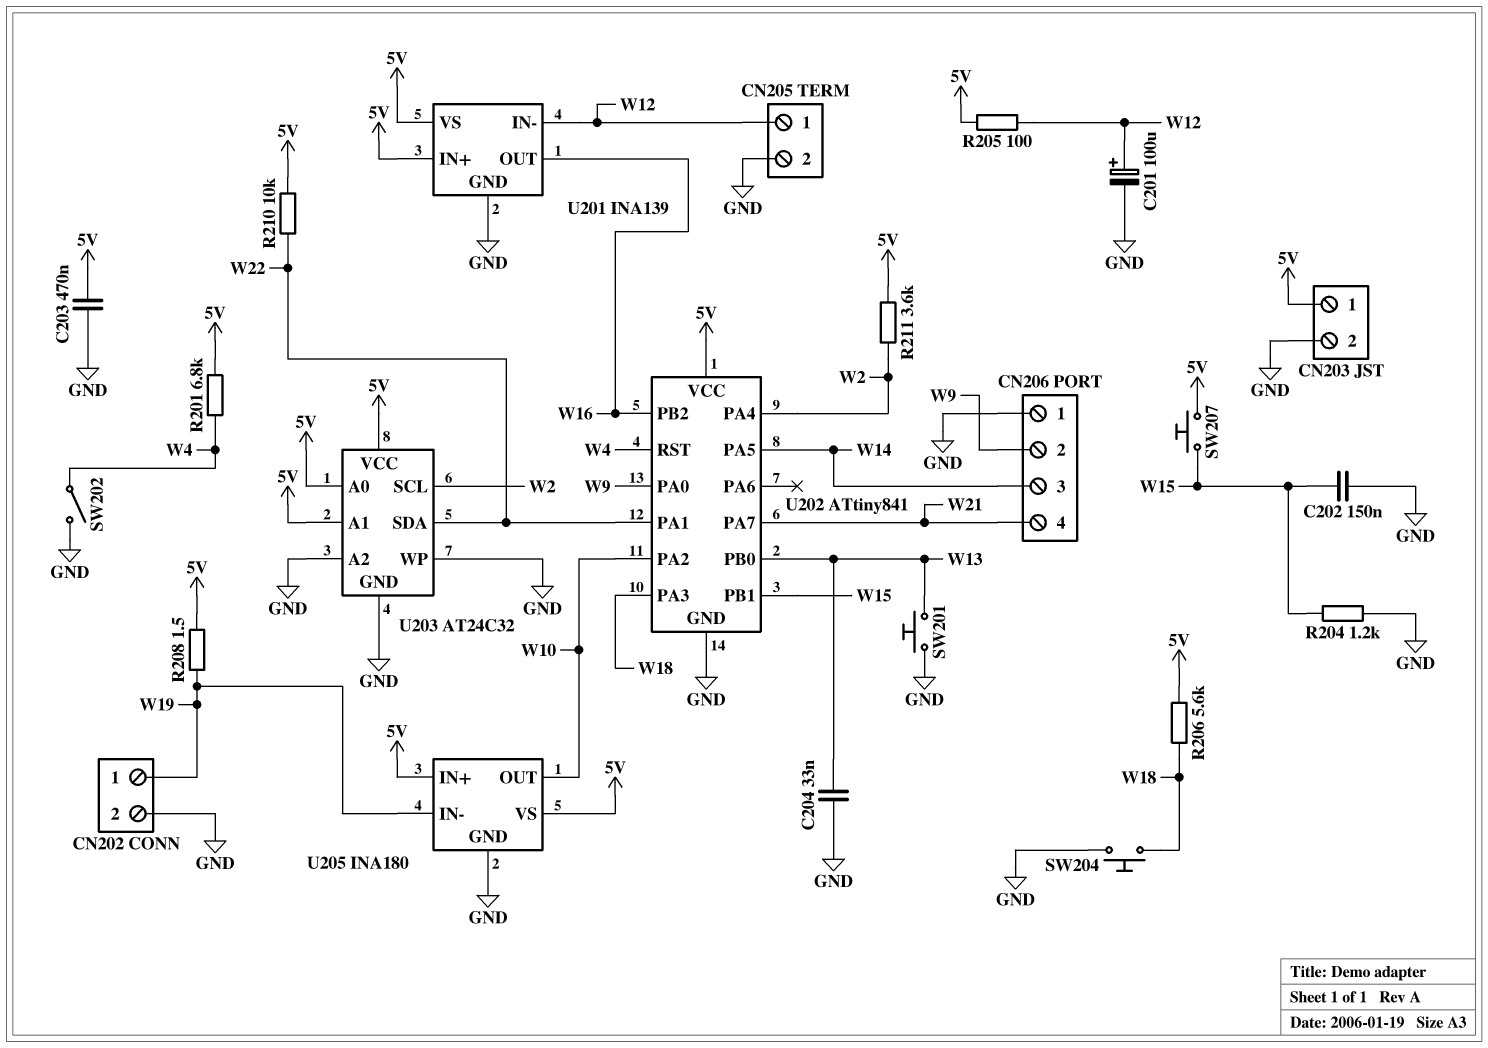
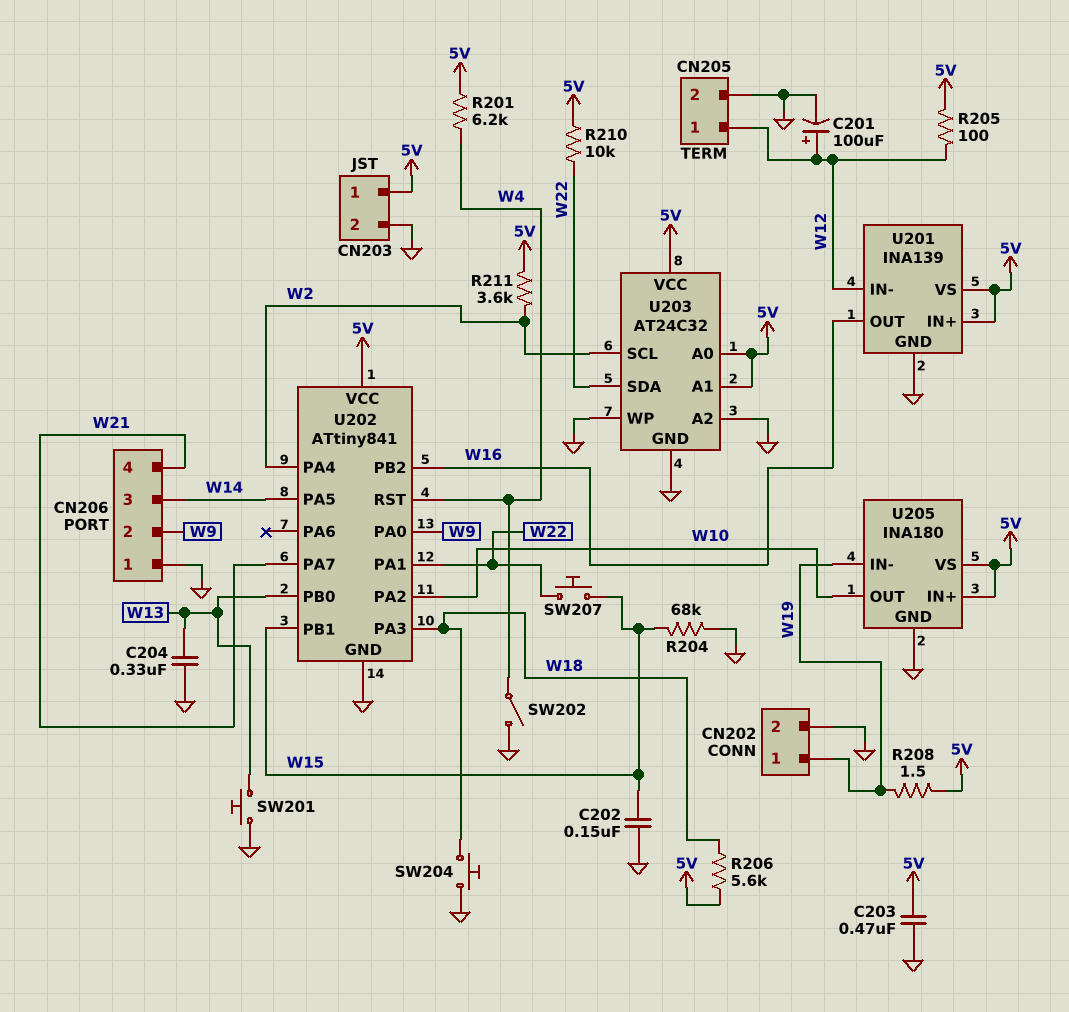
C204: 33nF (GND, W13) -> 330nF (GND, W13)
R201: 6.8k (5V, W4) -> 6.2k (5V, W4)
R204: 1.2k (GND, W15) -> 68k (GND, W15)
SW207: button (5V, W15) -> button (W15, W22)

